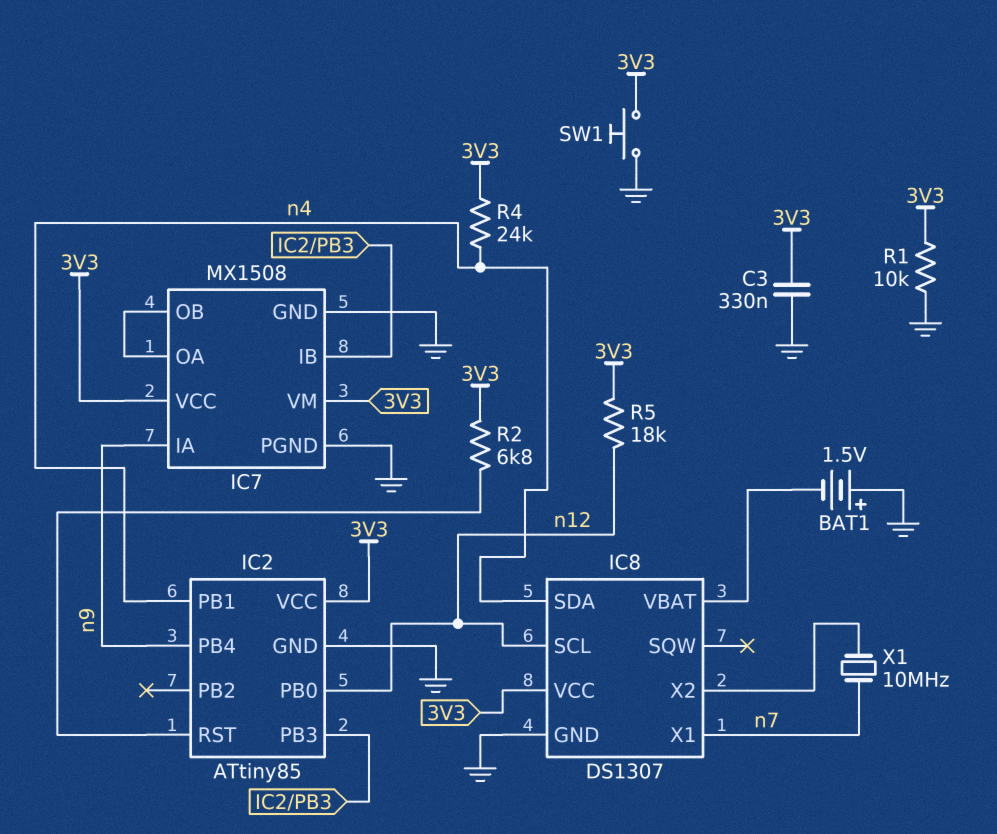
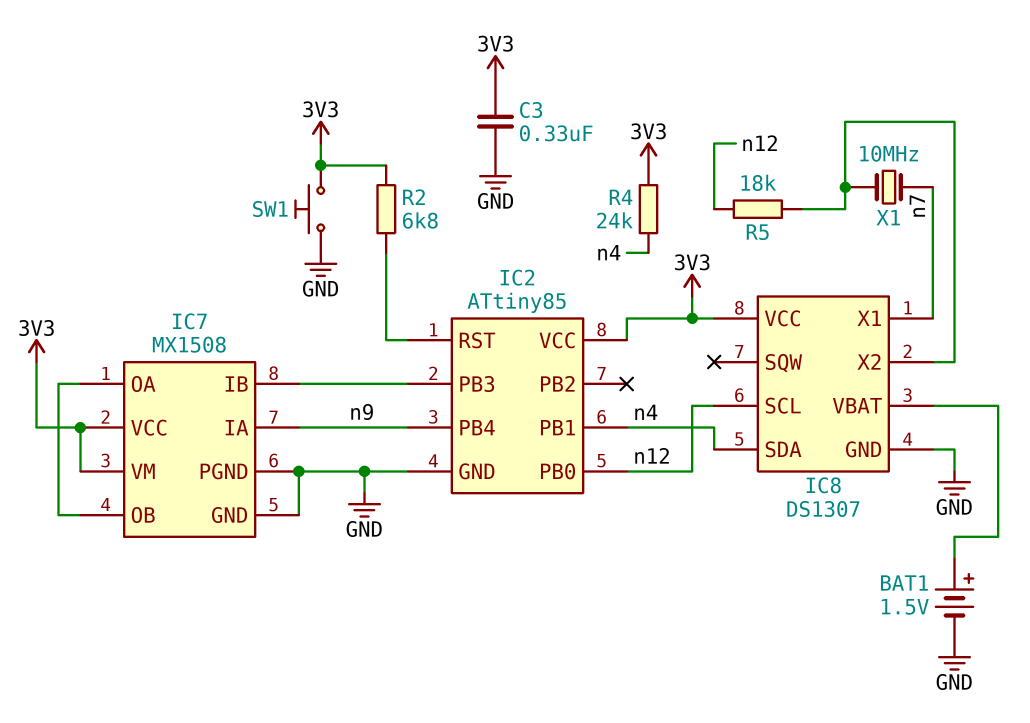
BAT1: 1.5V (plus GND, minus IC8/VBAT) -> 1.5V (plus IC8/VBAT, minus GND)
R1: 10k (3V3, GND) -> none
R5: 18k (3V3, n12) -> 18k (IC8/X2, n12)

